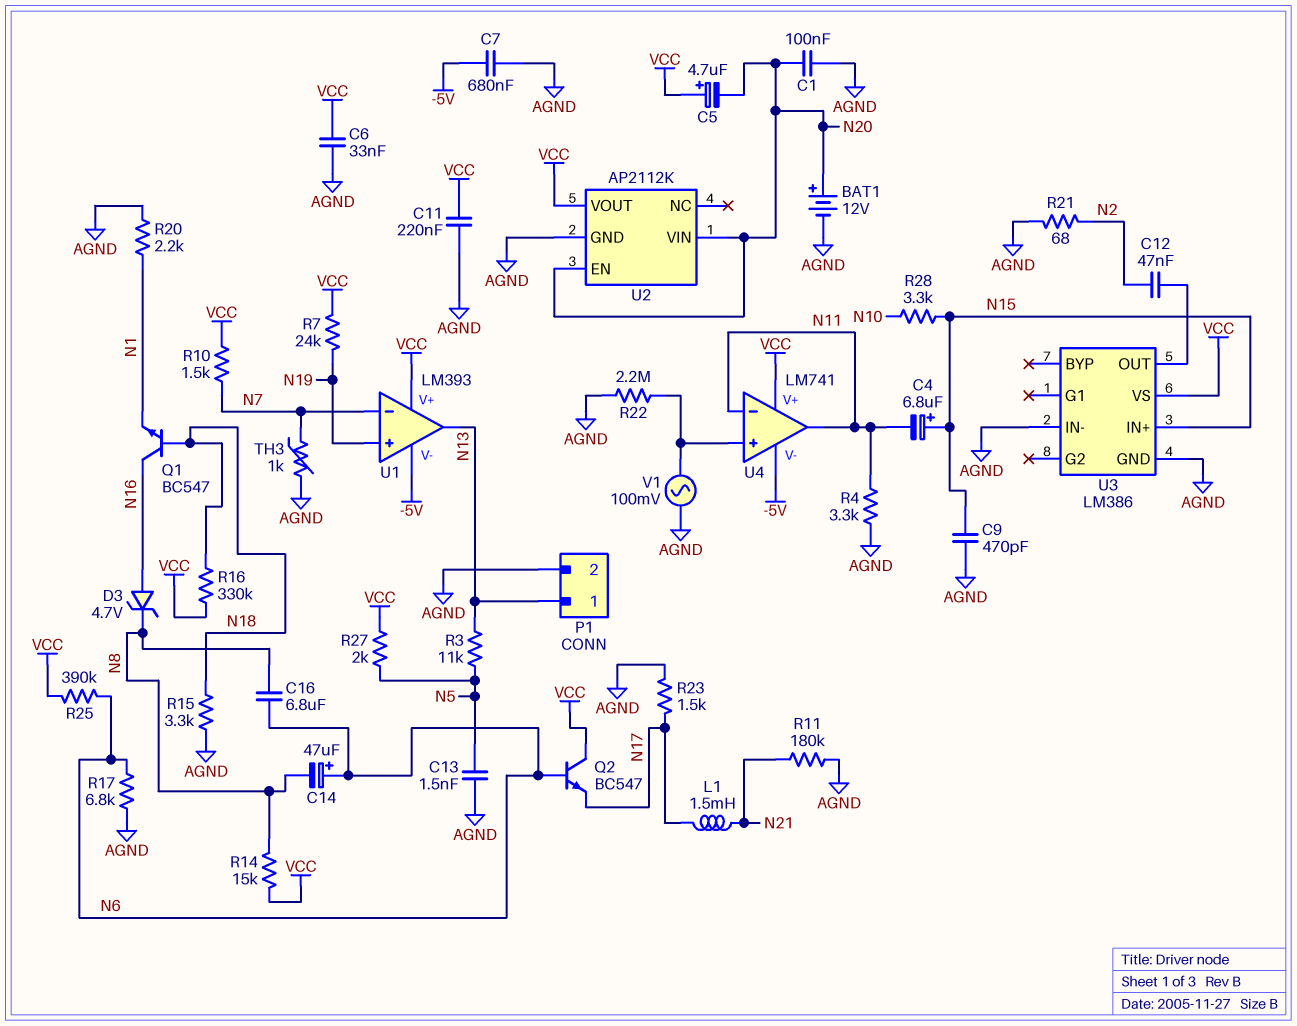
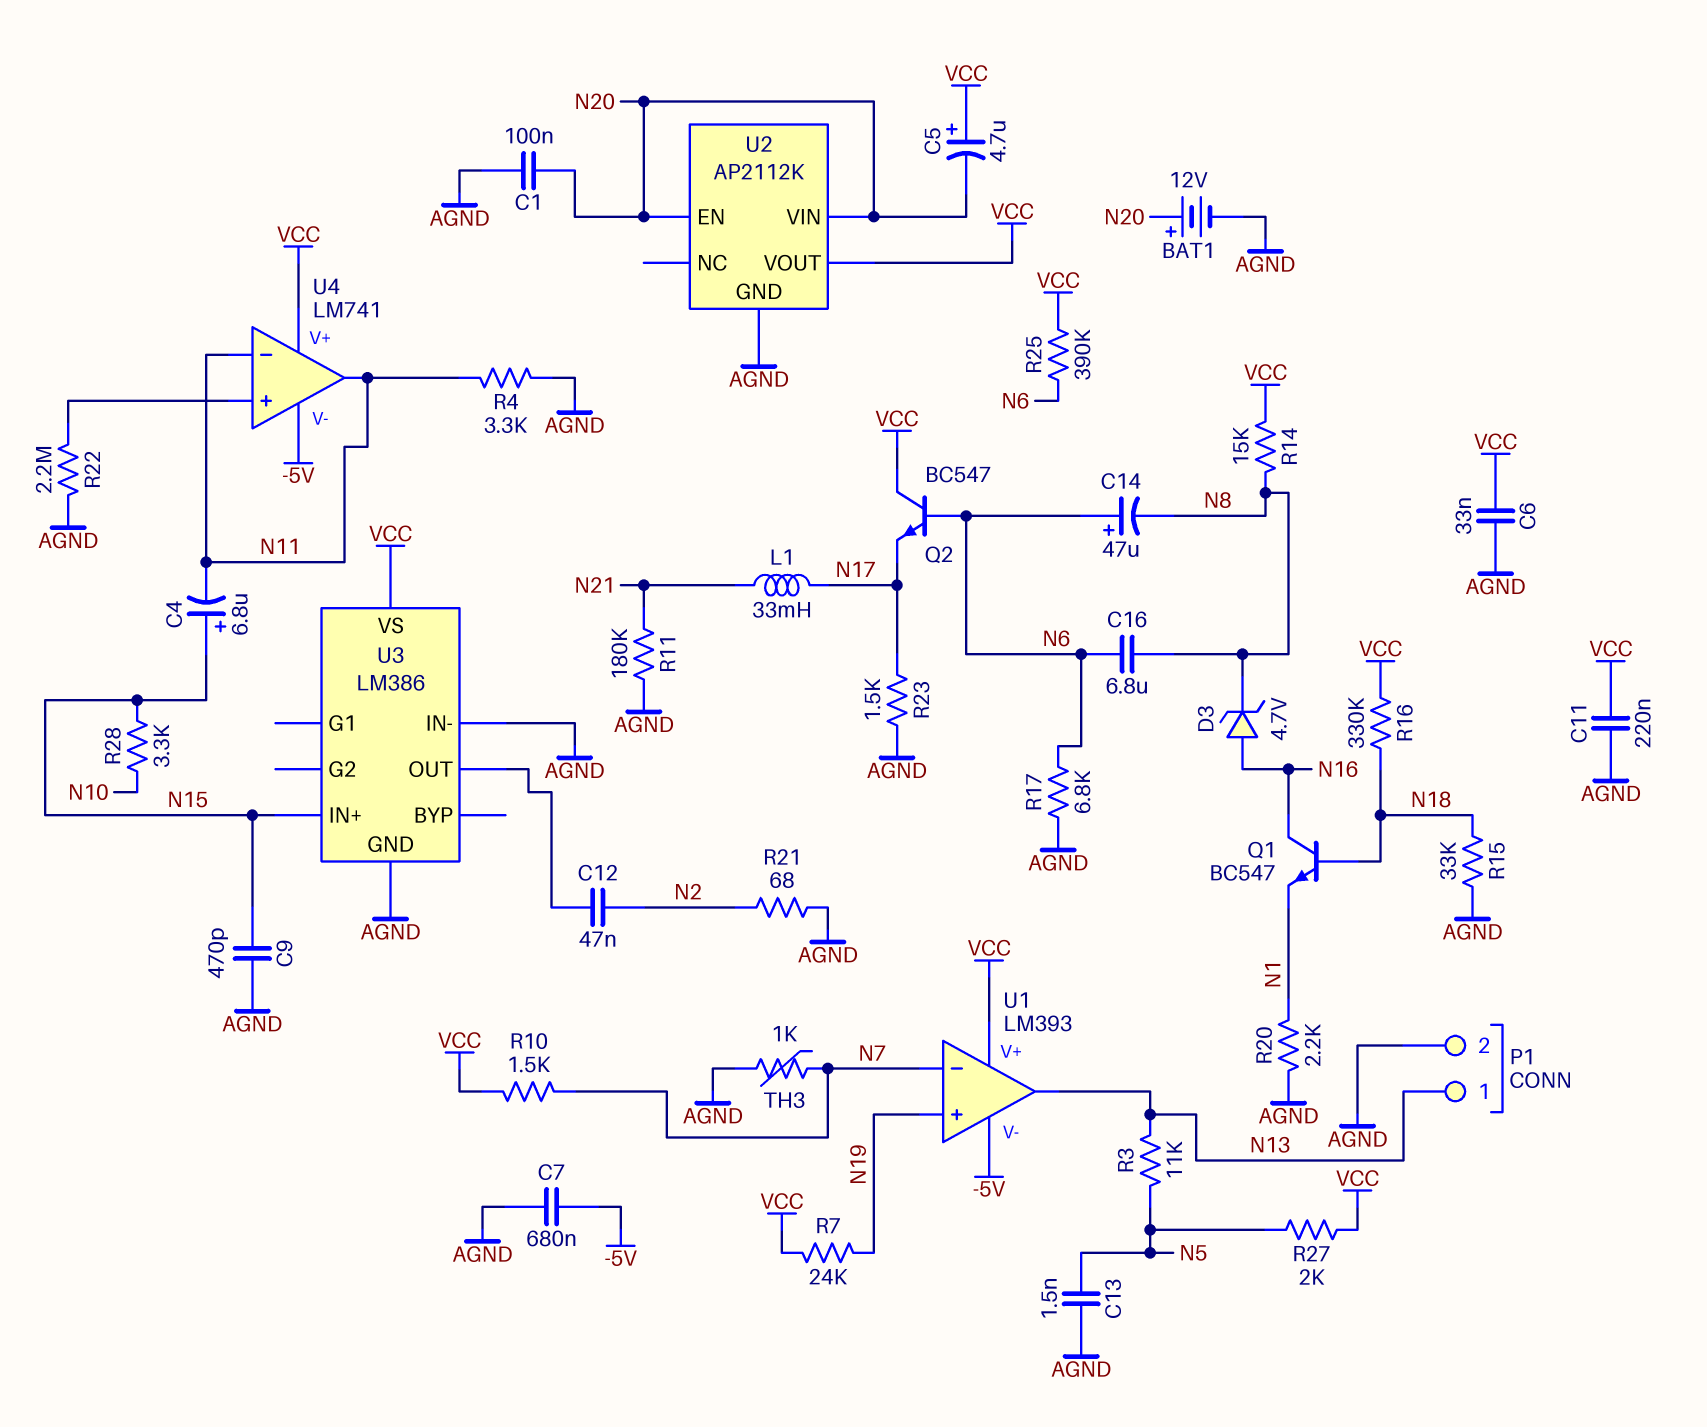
L1: 1.5mH (N17, N21) -> 33mH (N17, N21)
R15: 3.3k (AGND, N18) -> 33k (AGND, N18)
V1: AC 100mV (AGND, U4/in+) -> none

